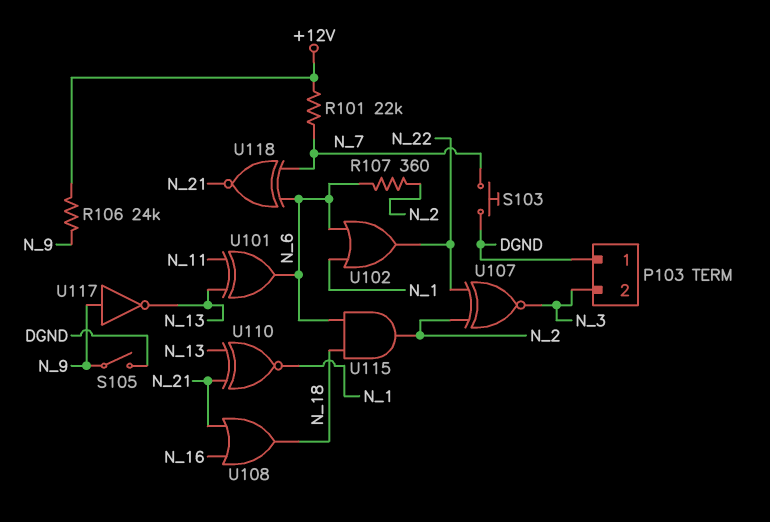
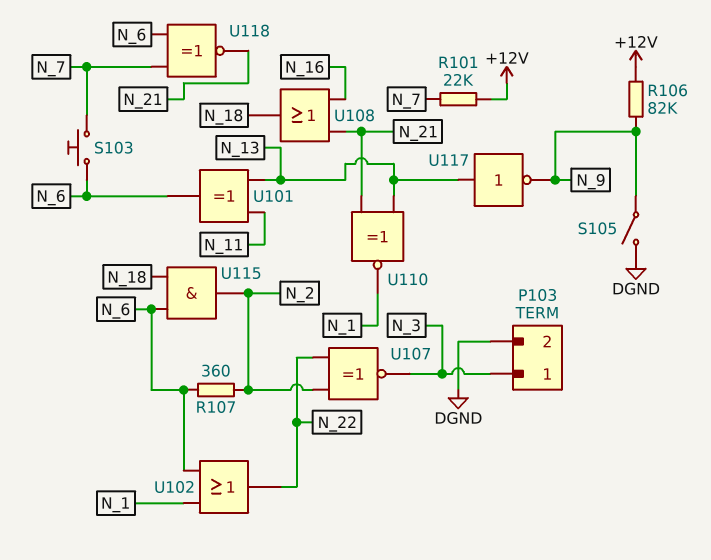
P103 pin 1: DGND -> N_3
P103 pin 2: N_3 -> DGND
R106: 24k (+12V, N_9) -> 82k (+12V, N_9)
S103: button (DGND, N_7) -> button (N_6, N_7)
U117: NOT (in N_9, out N_13) -> NOT (in N_13, out N_9)

